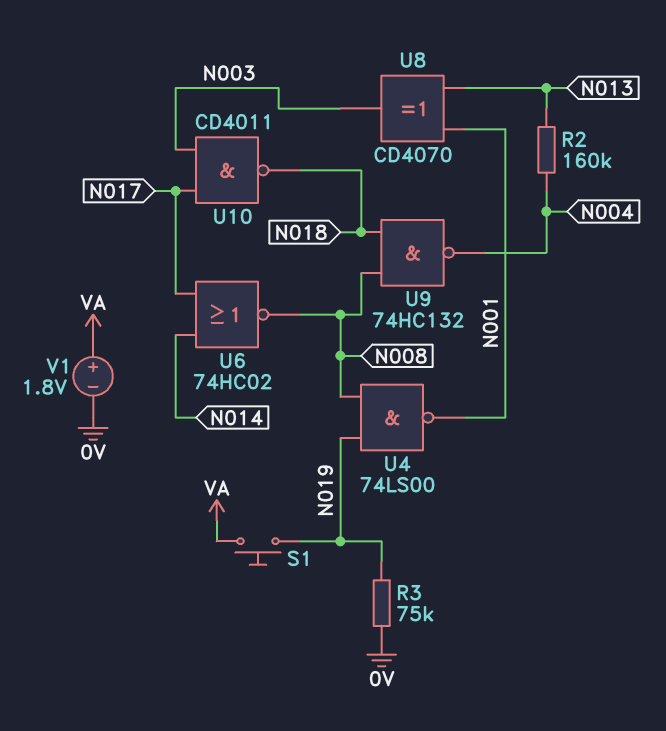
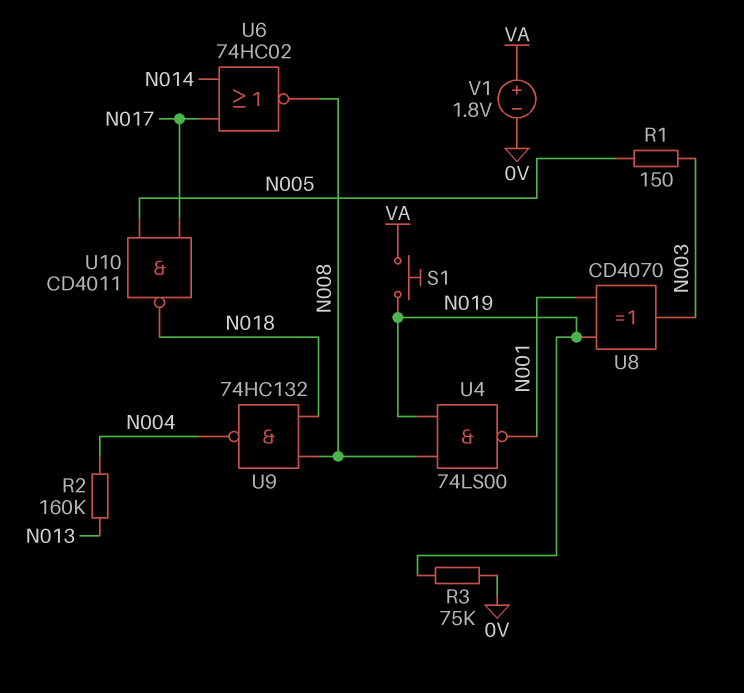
R1: none -> 150 (N003, N005)
U8: XOR CD4070 (in N001, in N013, out N003) -> XOR CD4070 (in N001, in N019, out N003)
U10: NAND CD4011 (in N003, in N017, out N018) -> NAND CD4011 (in N005, in N017, out N018)

